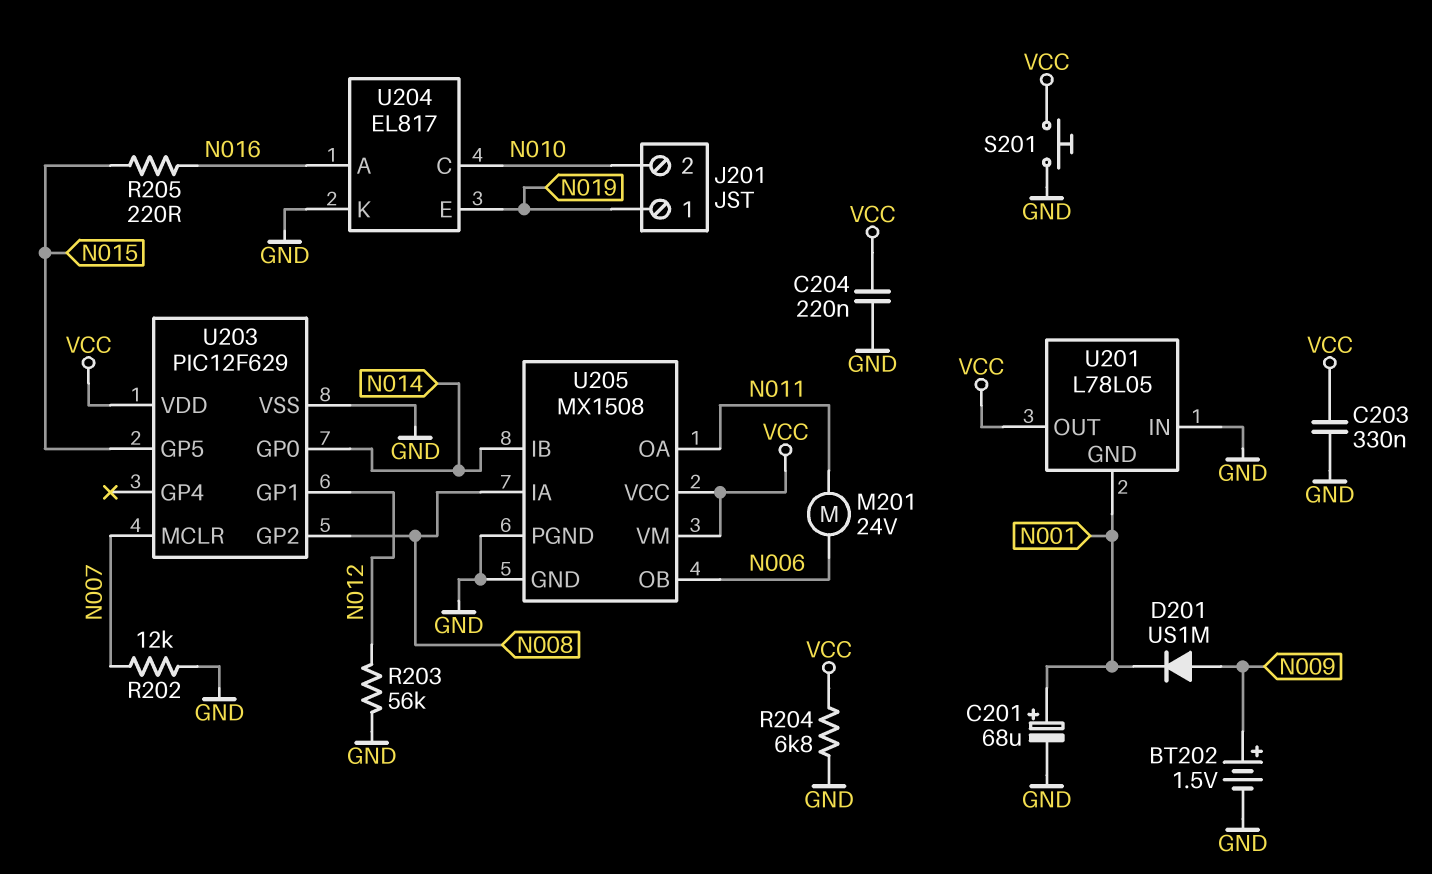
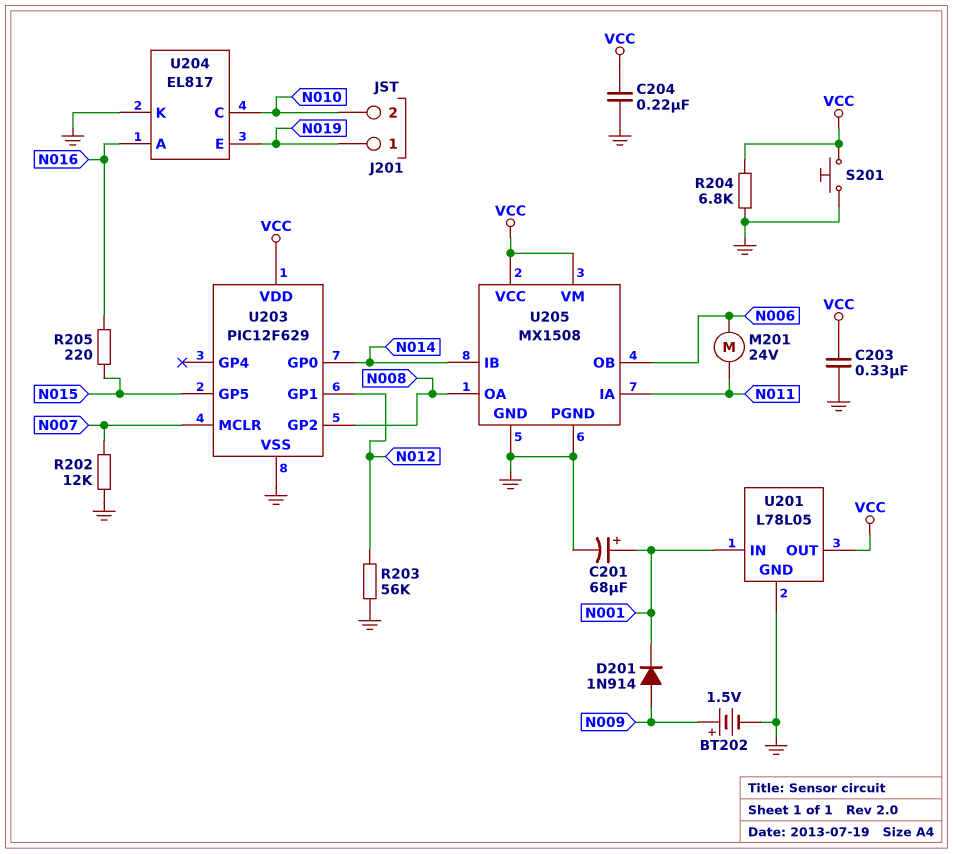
D201: diode US1M (A N009, K N001) -> diode 1N914 (A N009, K N001)
U201 pin GND: N001 -> GND
U201 pin IN: GND -> N001
U205 pin IA: N008 -> N011
U205 pin OA: N011 -> N008

